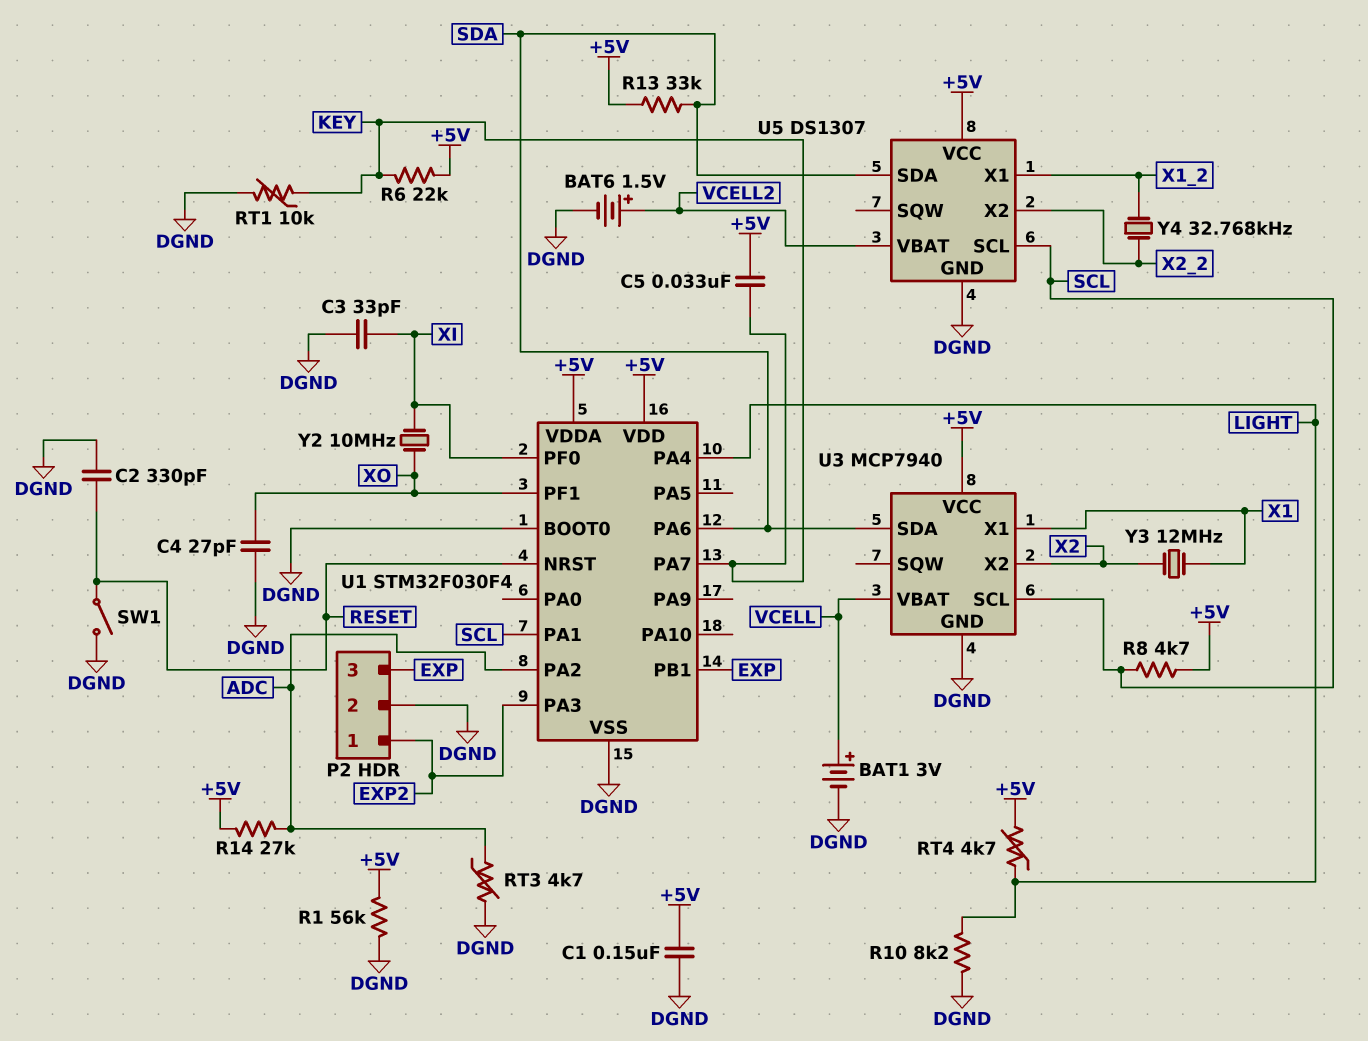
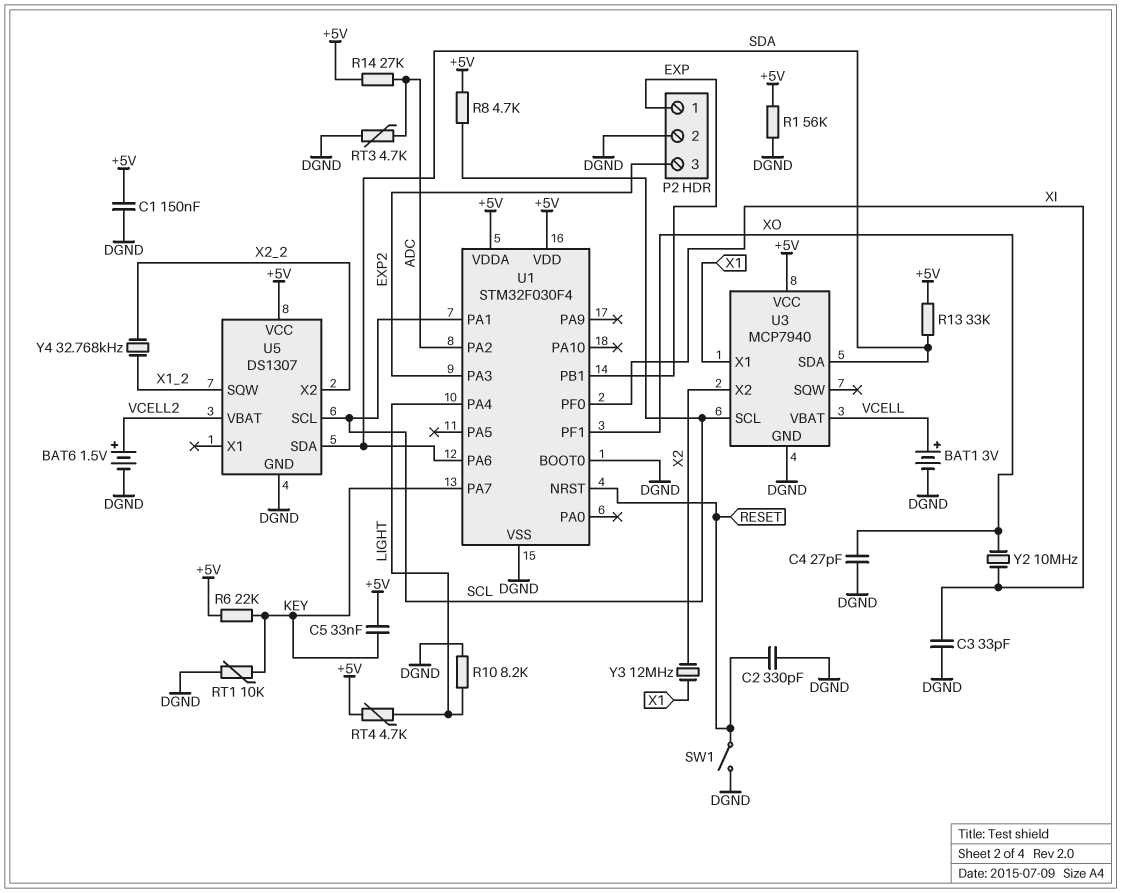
P2 pin 1: EXP2 -> EXP
P2 pin 3: EXP -> EXP2
U5 pin SQW: none -> X1_2
U5 pin X1: X1_2 -> none

